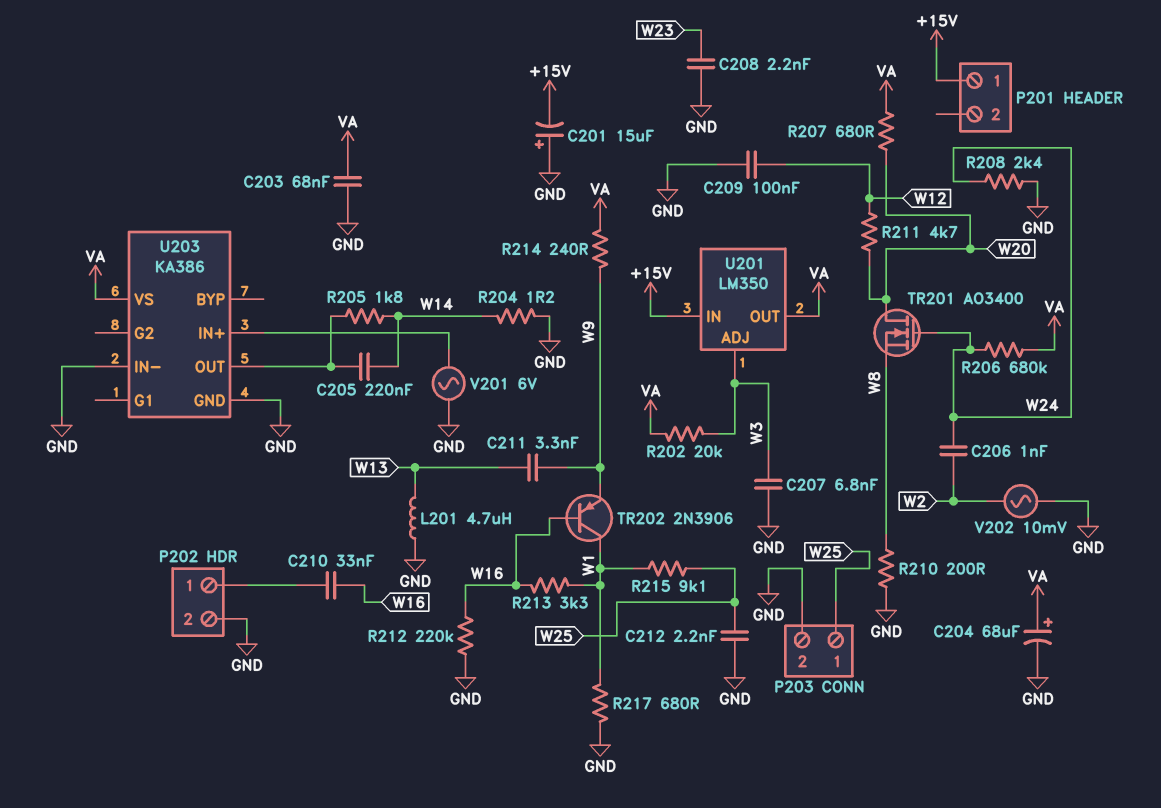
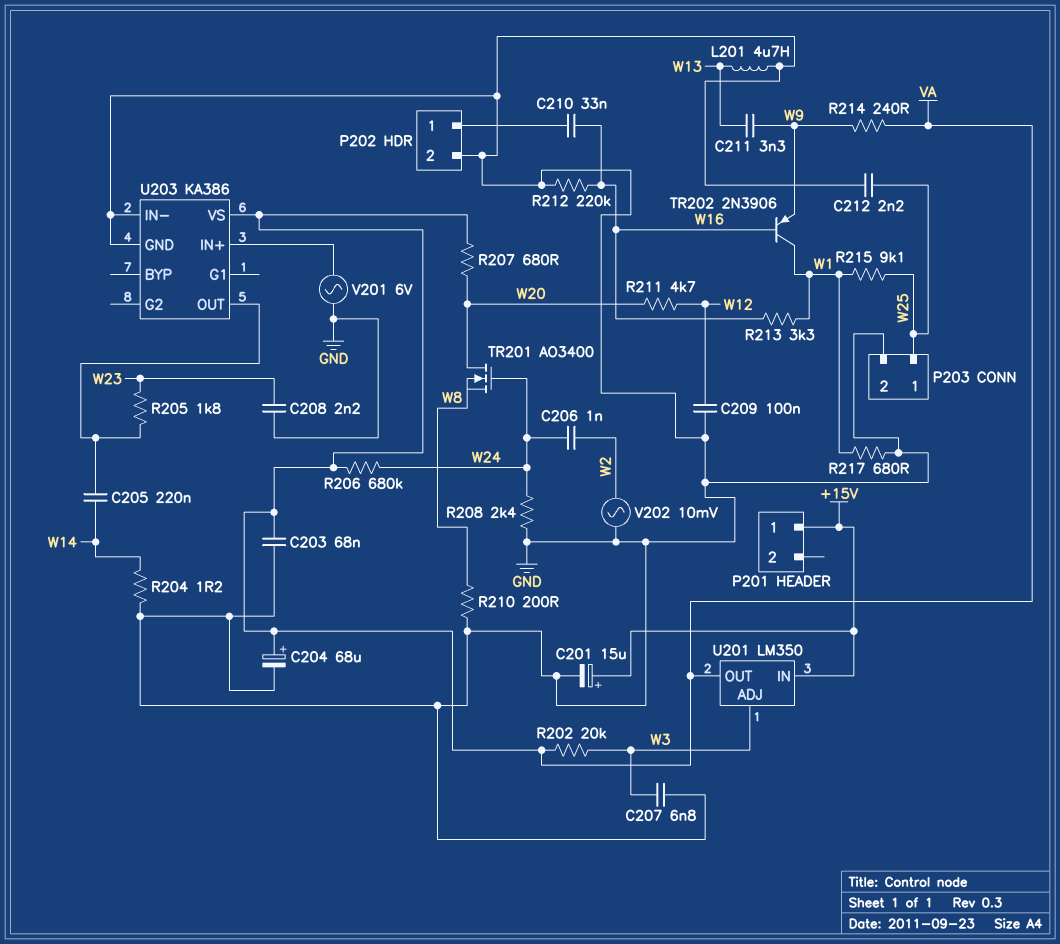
C201: 15uF (plus GND, minus +15V) -> 15uF (plus +15V, minus GND)
R205: 1.8k (U203/OUT, W14) -> 1.8k (U203/OUT, W23)

